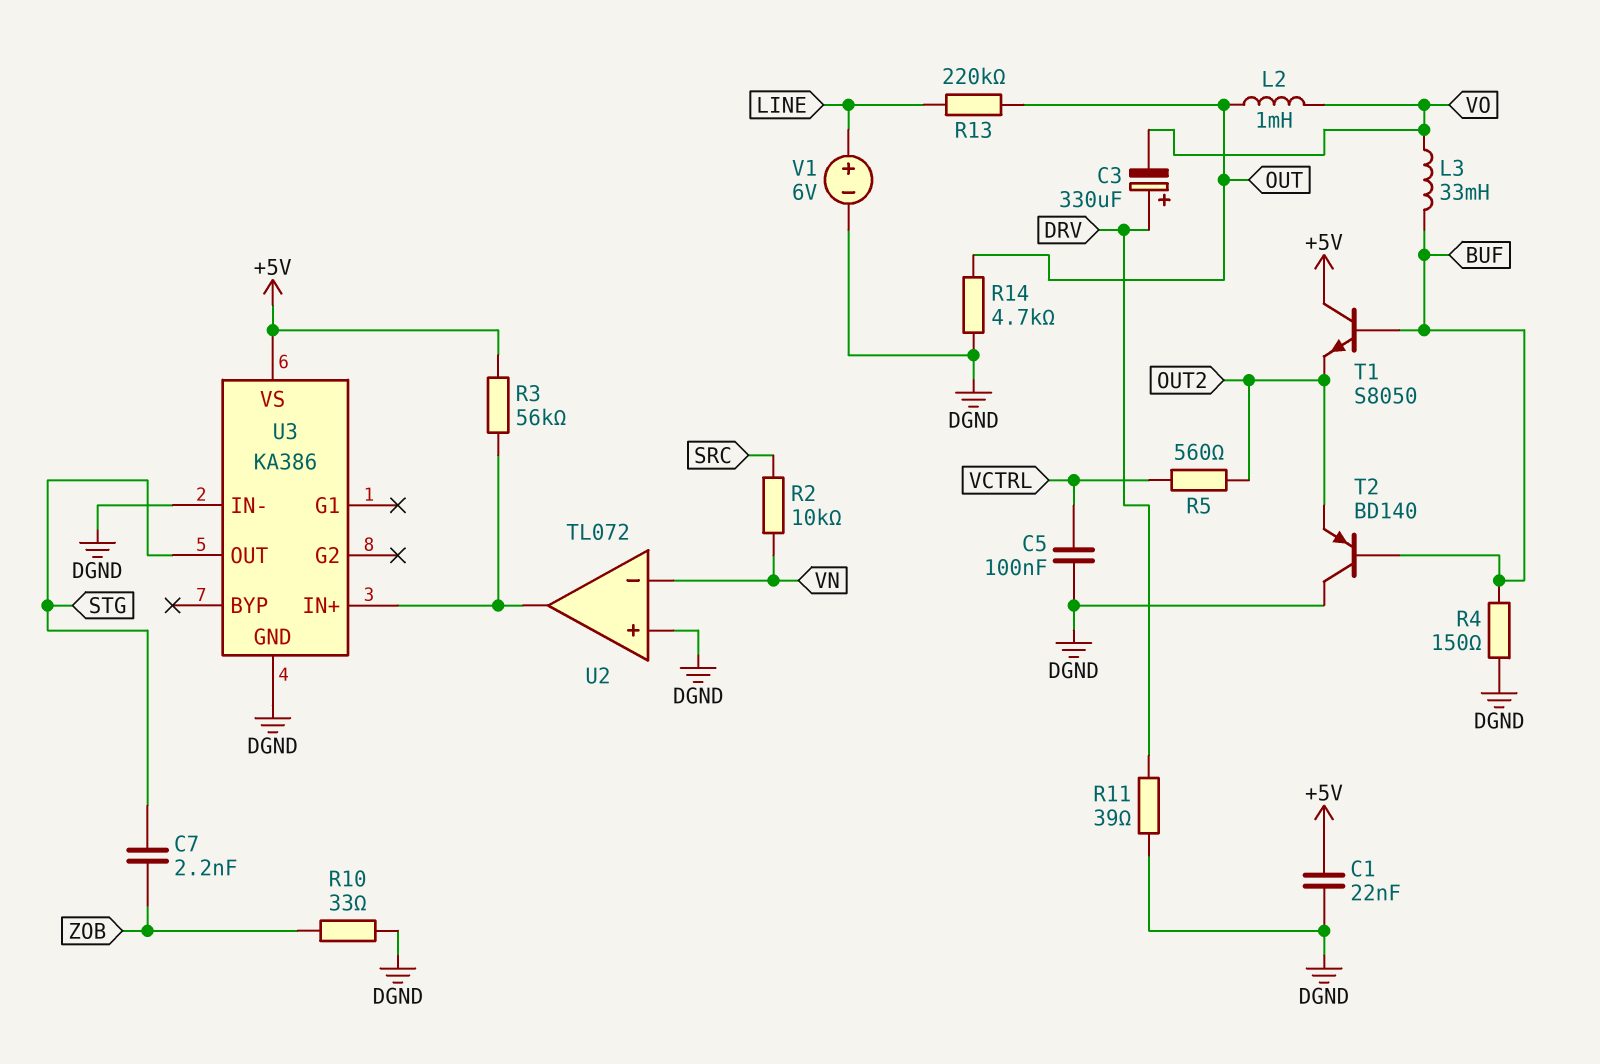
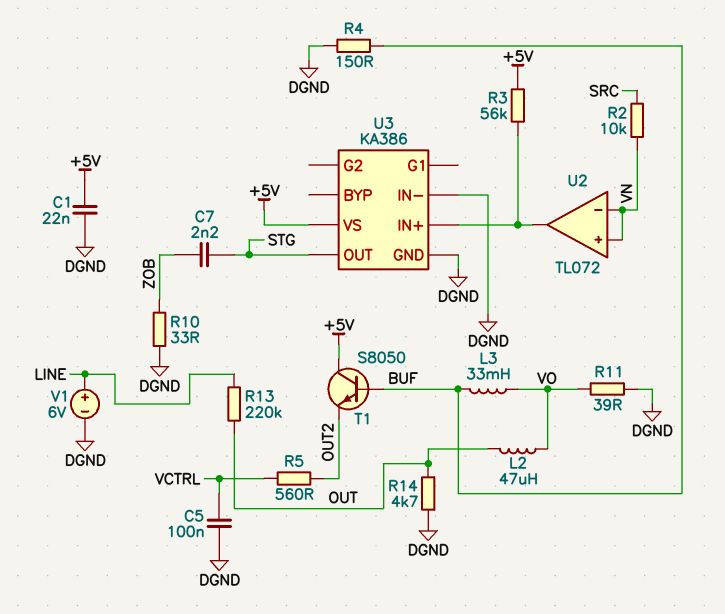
C3: 330uF (plus DRV, minus VO) -> none
L2: 1mH (OUT, VO) -> 47uH (OUT, VO)
R11: 39 (DGND, DRV) -> 39 (DGND, VO)
T2: PNP BD140 (B BUF, C DGND, E OUT2) -> none
U2 pin in+: DGND -> VN

